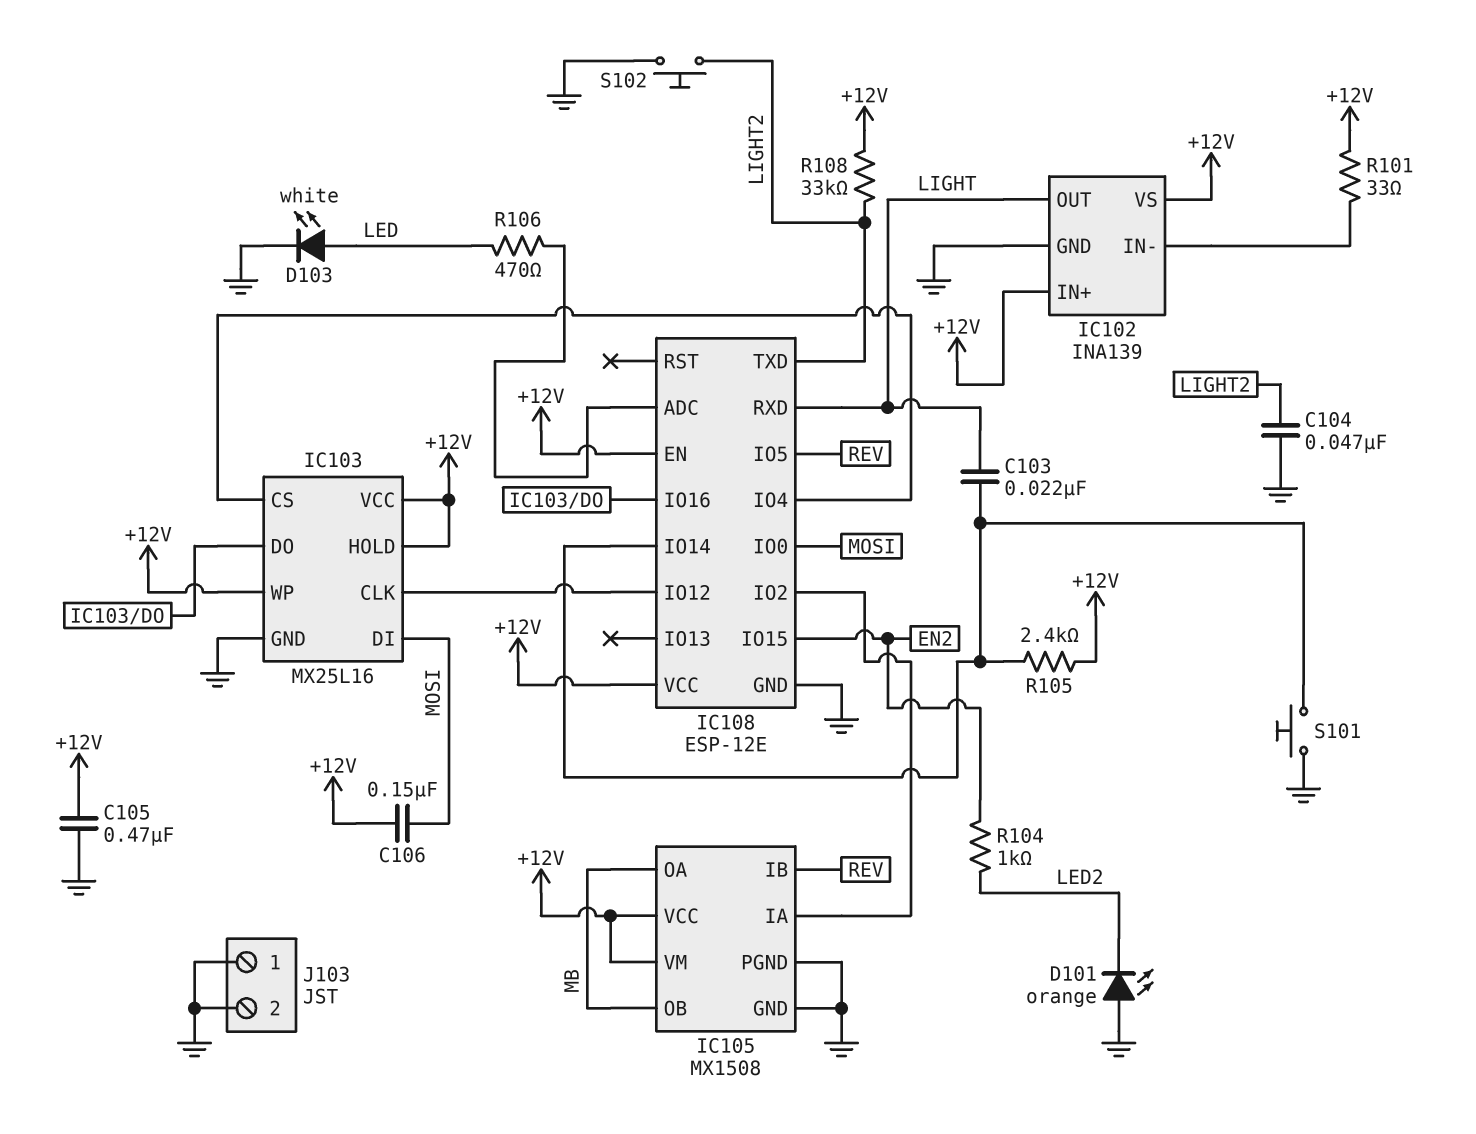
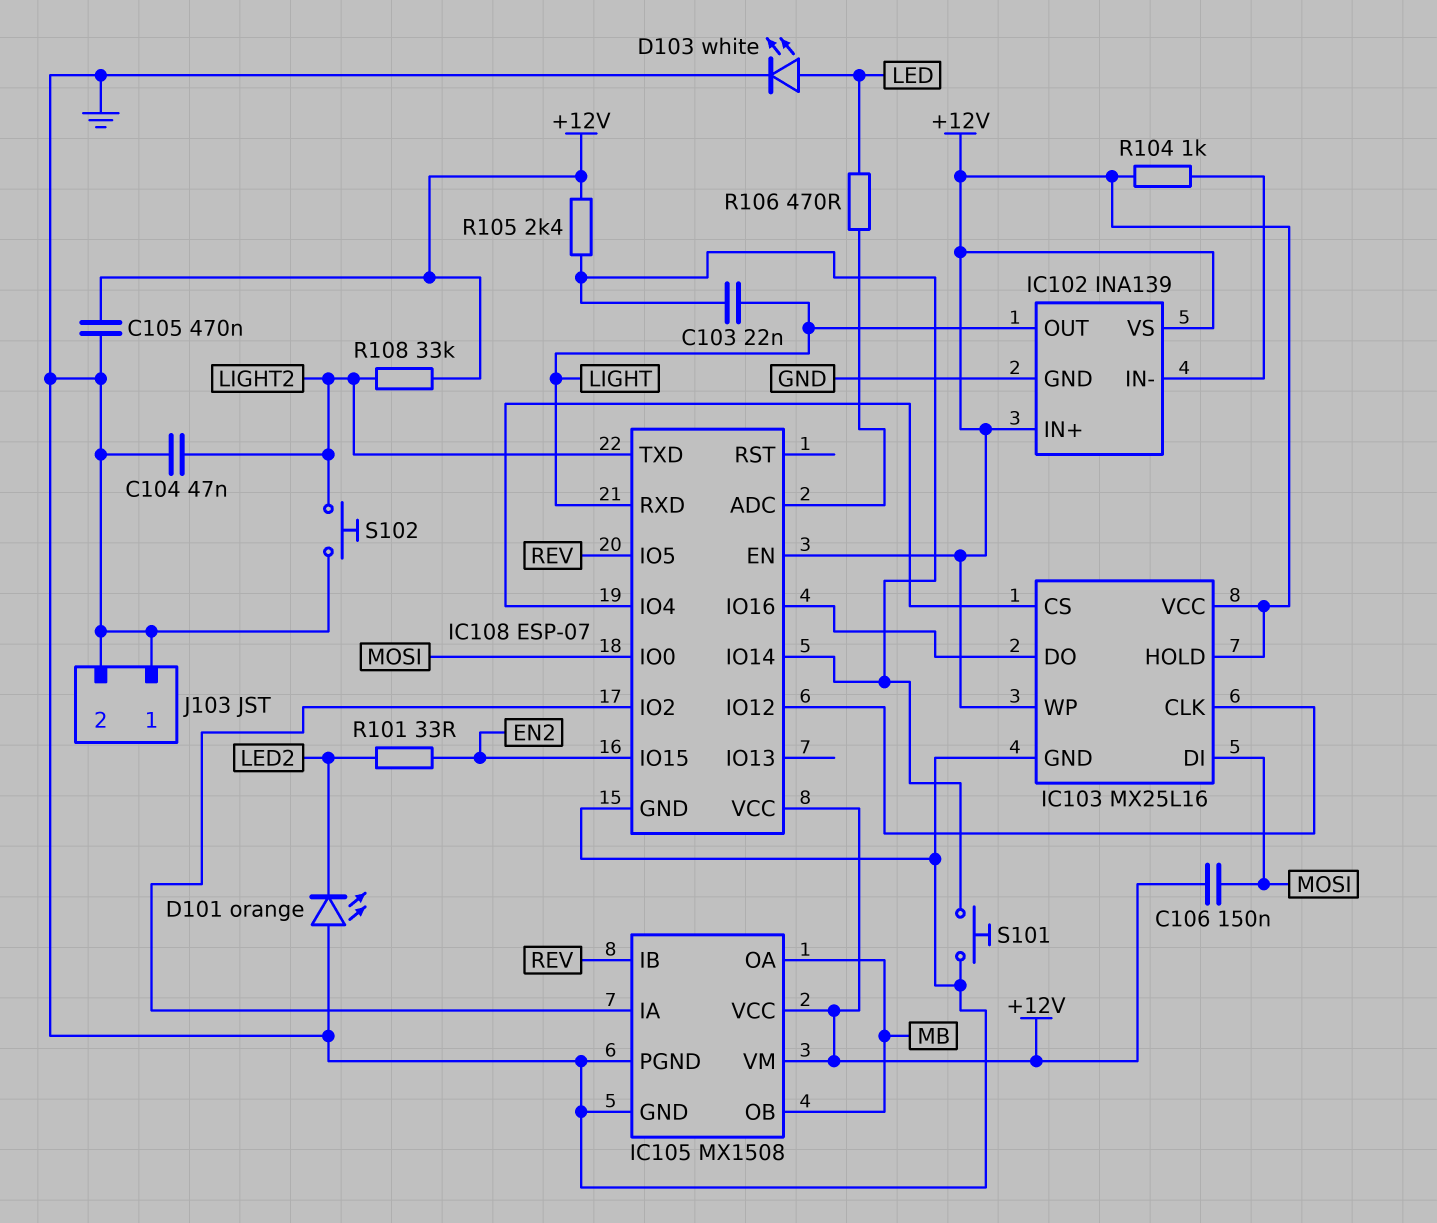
IC108: ESP-12E -> ESP-07
R101: 33 (+12V, IC102/IN-) -> 33 (EN2, LED2)
R104: 1k (EN2, LED2) -> 1k (+12V, IC102/IN-)

